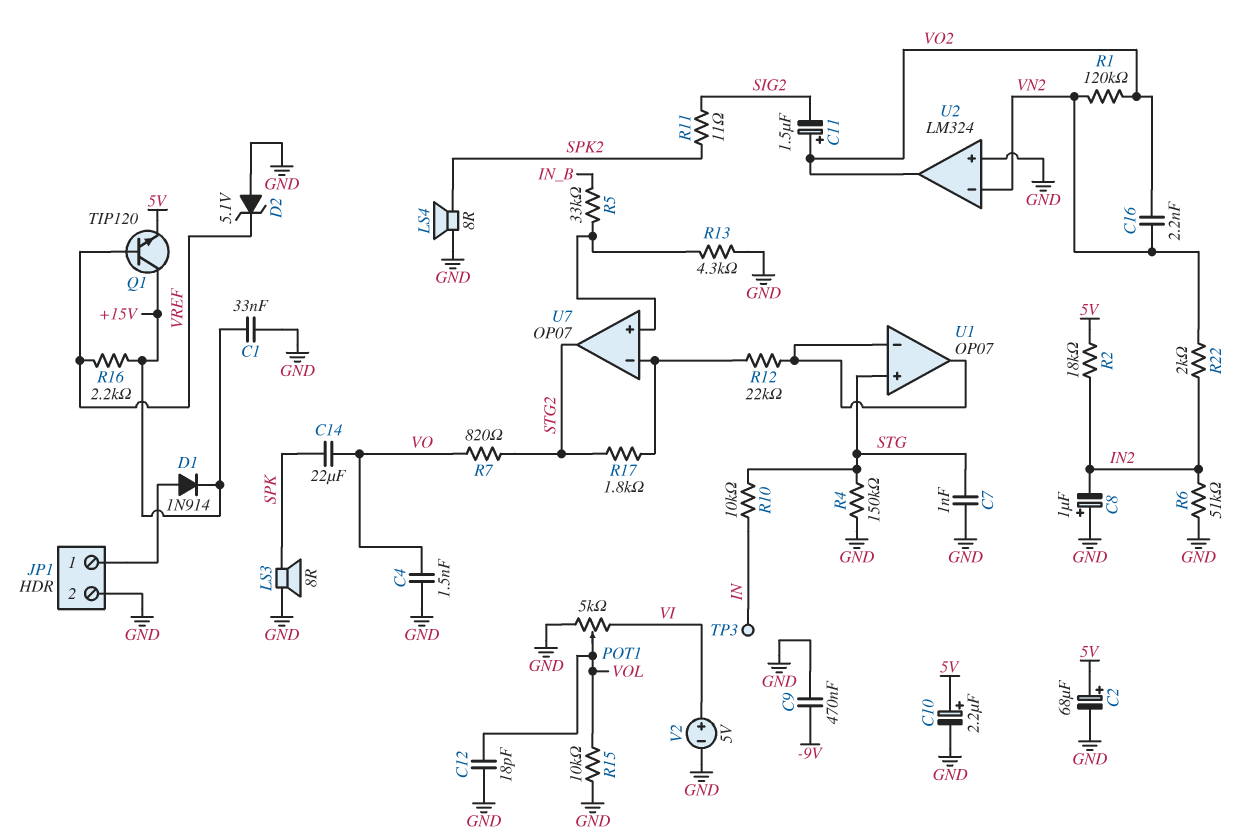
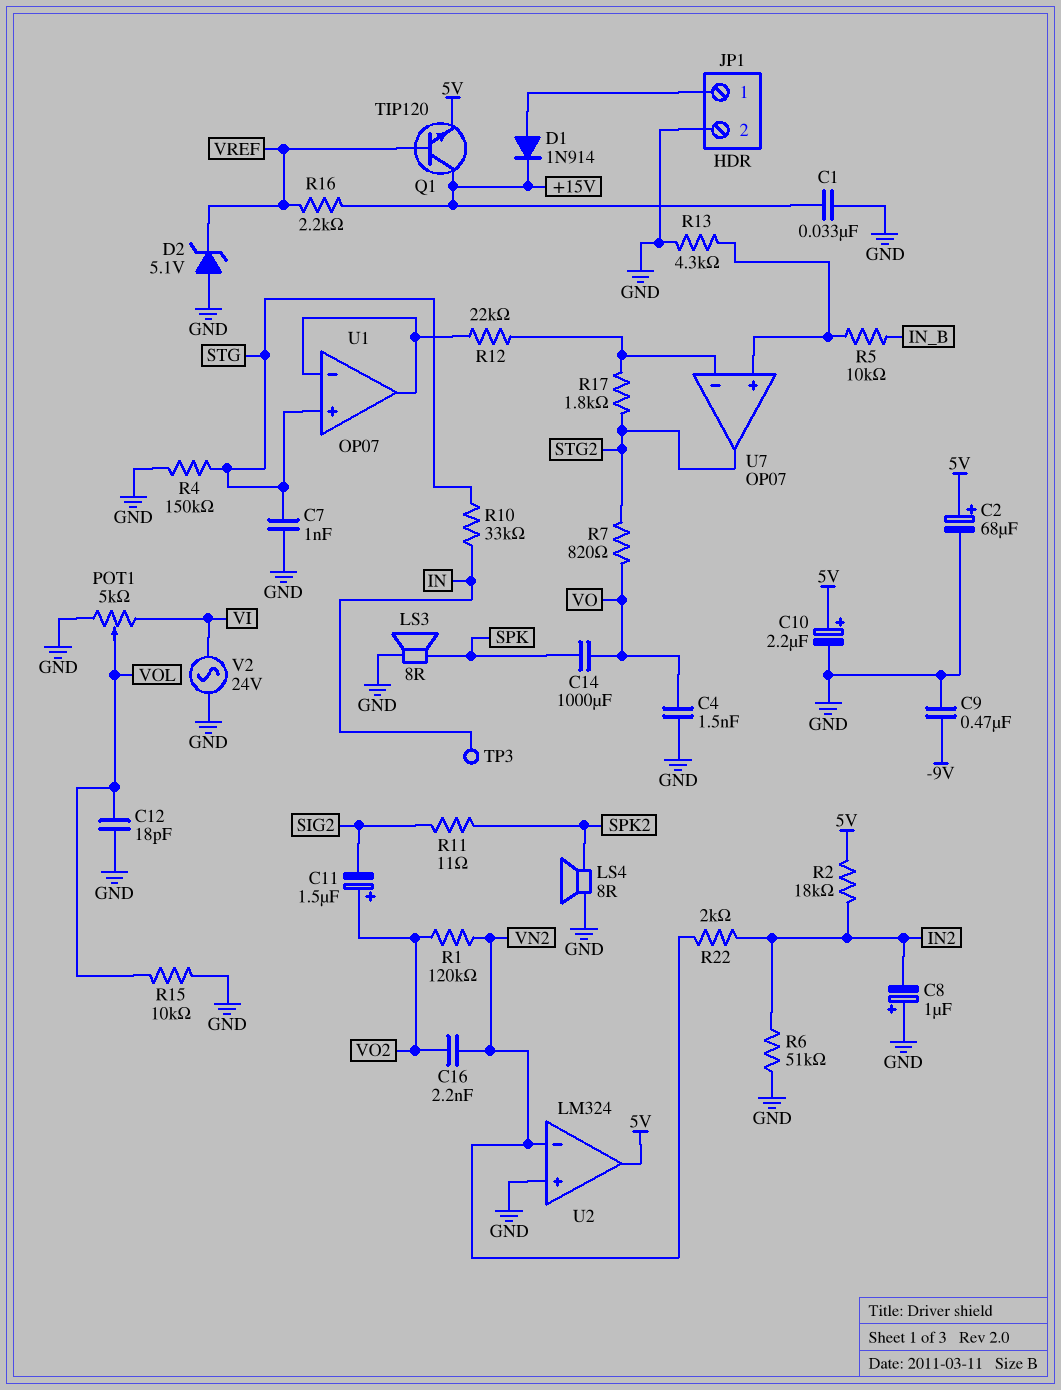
C14: 22uF (SPK, VO) -> 1000uF (SPK, VO)
R5: 33k (IN_B, U7/in+) -> 10k (IN_B, U7/in+)
R10: 10k (IN, STG) -> 33k (IN, STG)
U2 pin out: VO2 -> 5V
V2: 5V (plus VI, minus GND) -> AC 24V (GND, VI)

